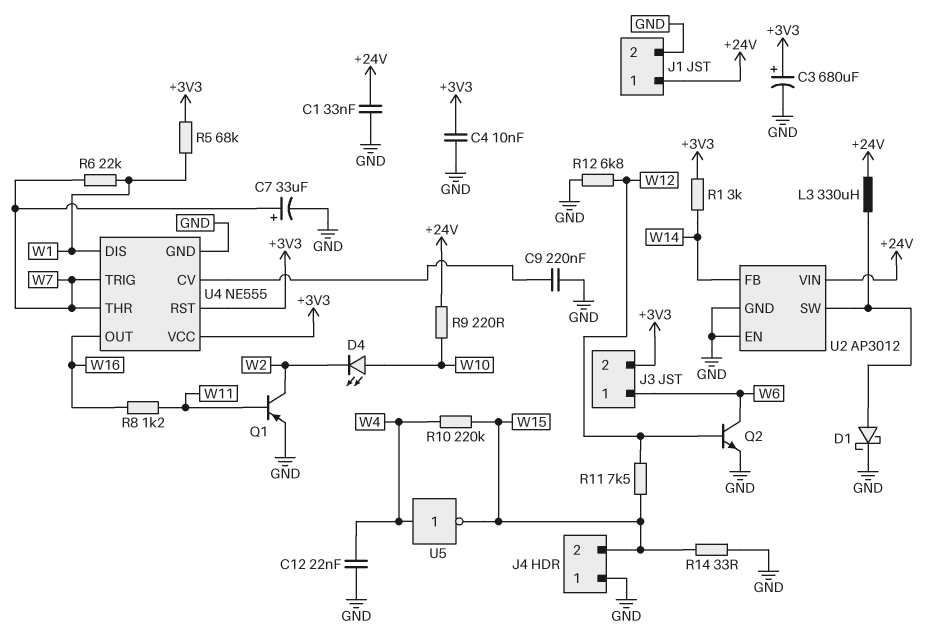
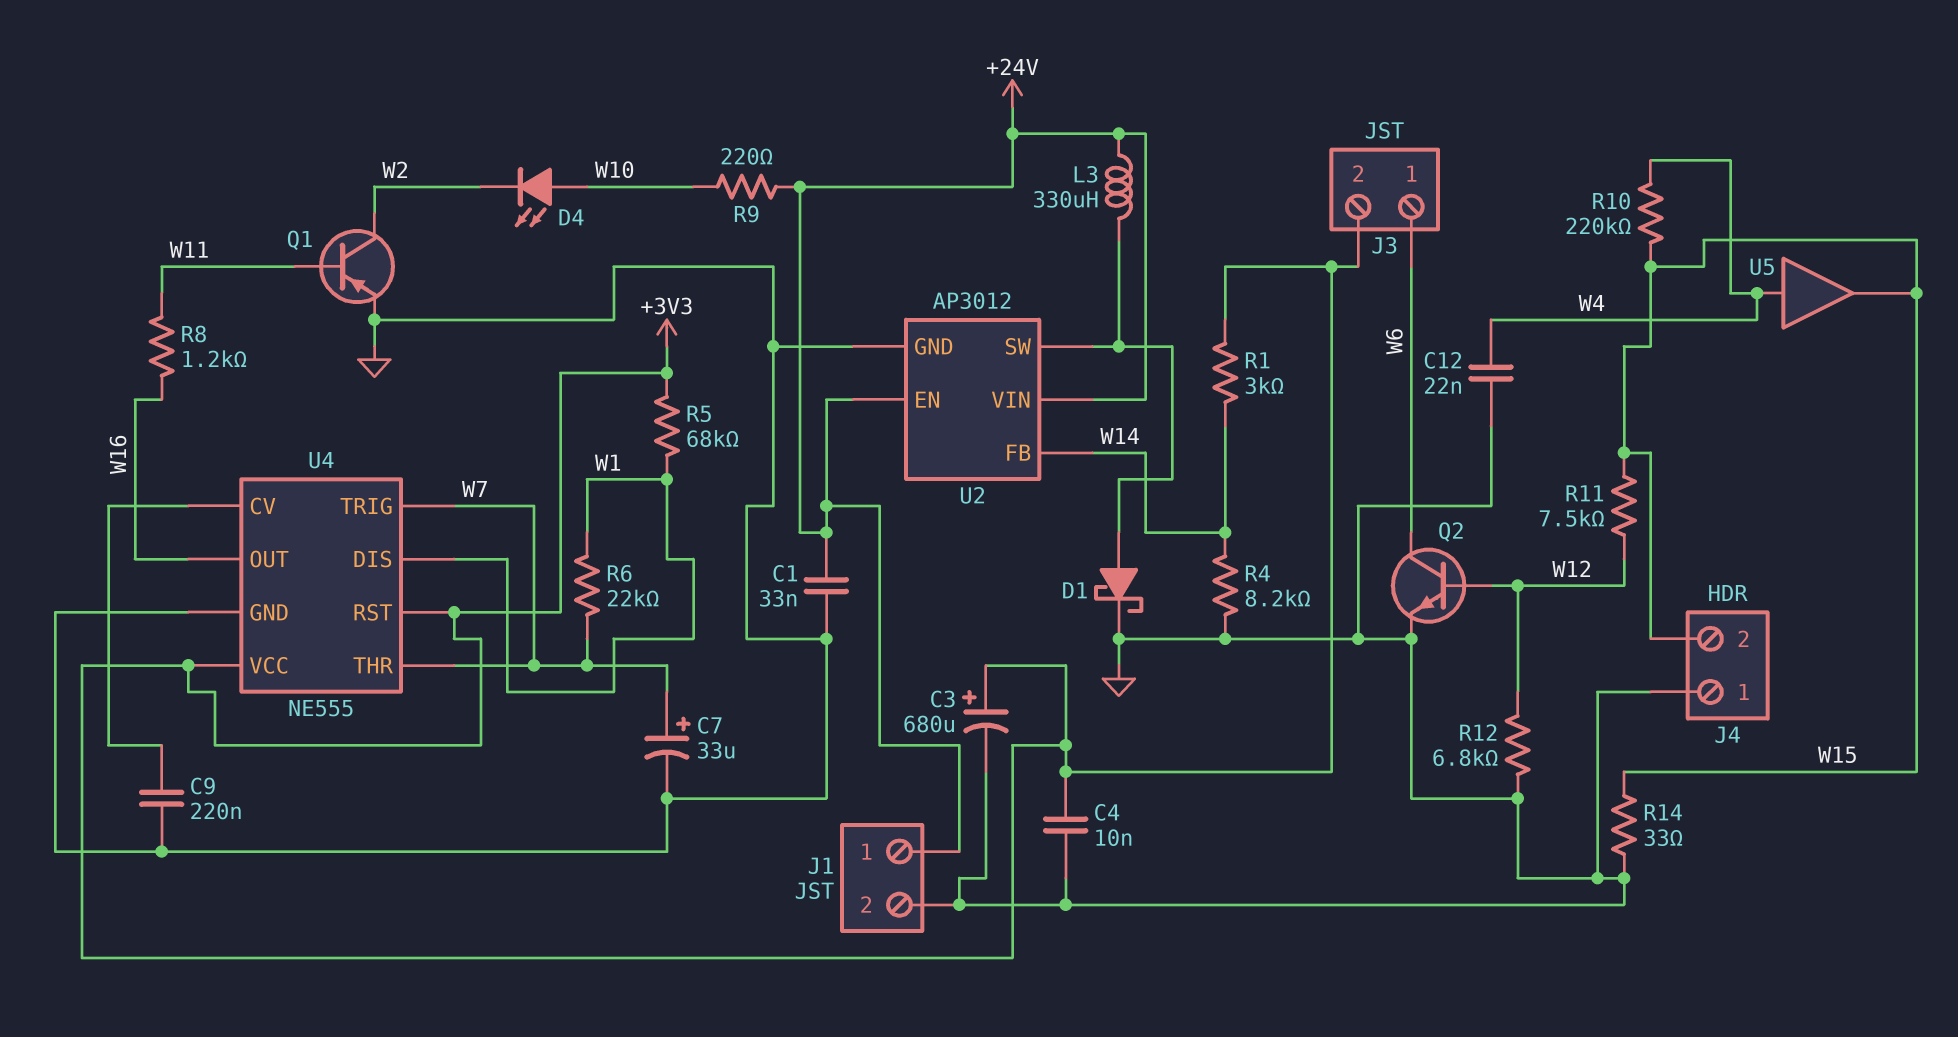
R4: none -> 8.2k (GND, W14)
U2 pin EN: GND -> +24V
U5: NOT (in W4, out W15) -> buffer (in W4, out W15)

